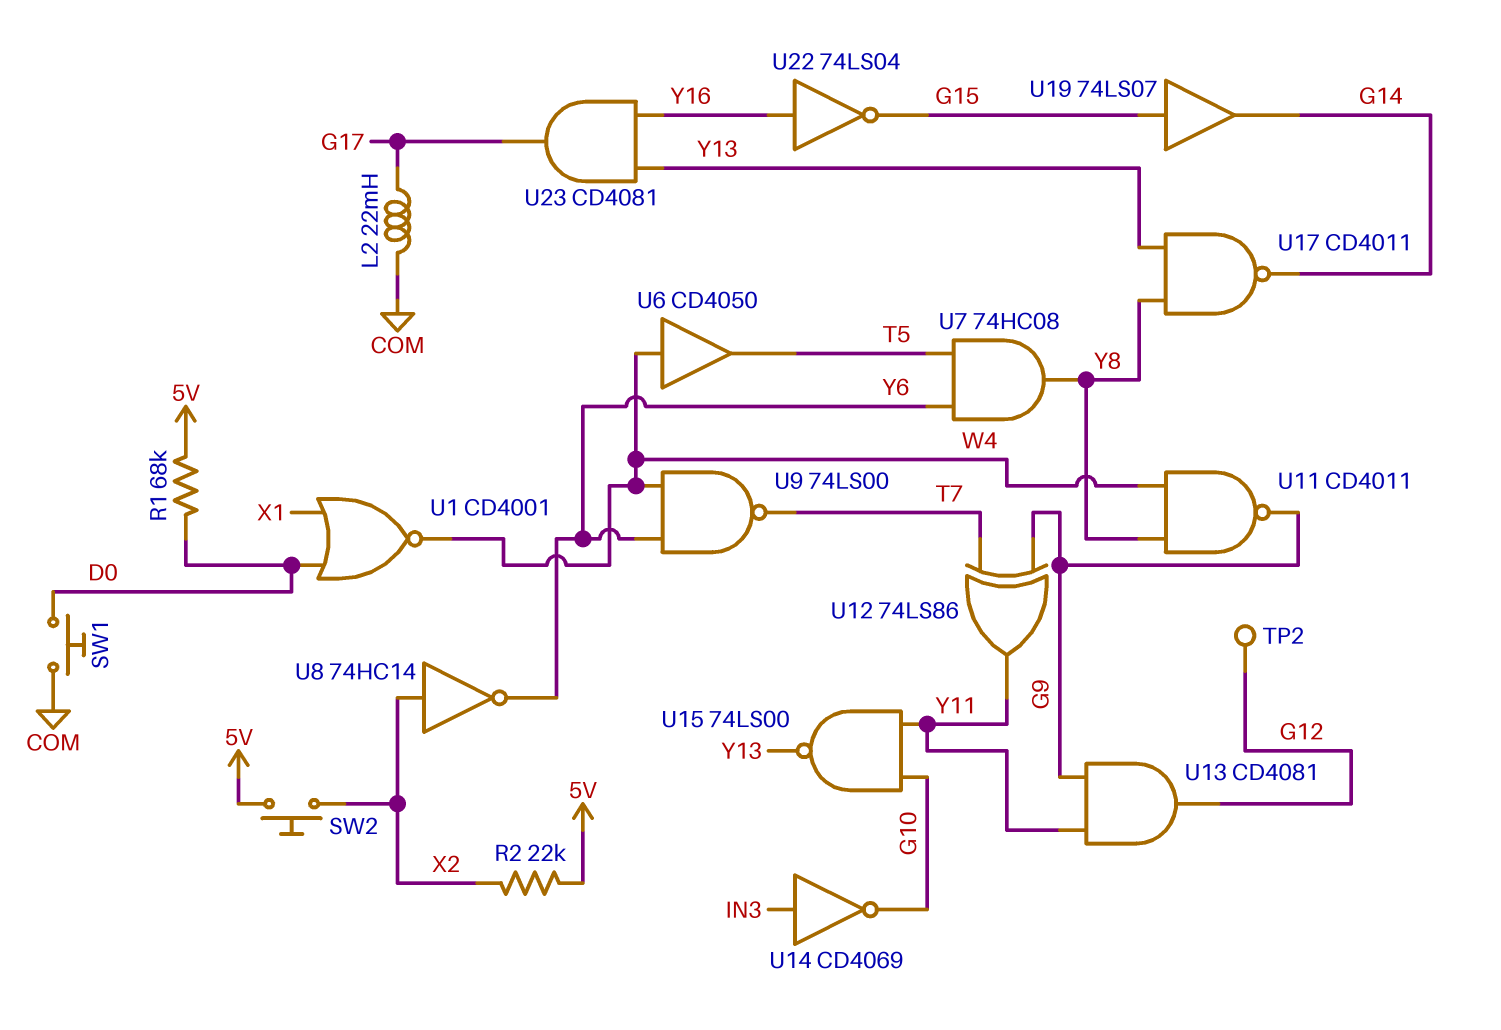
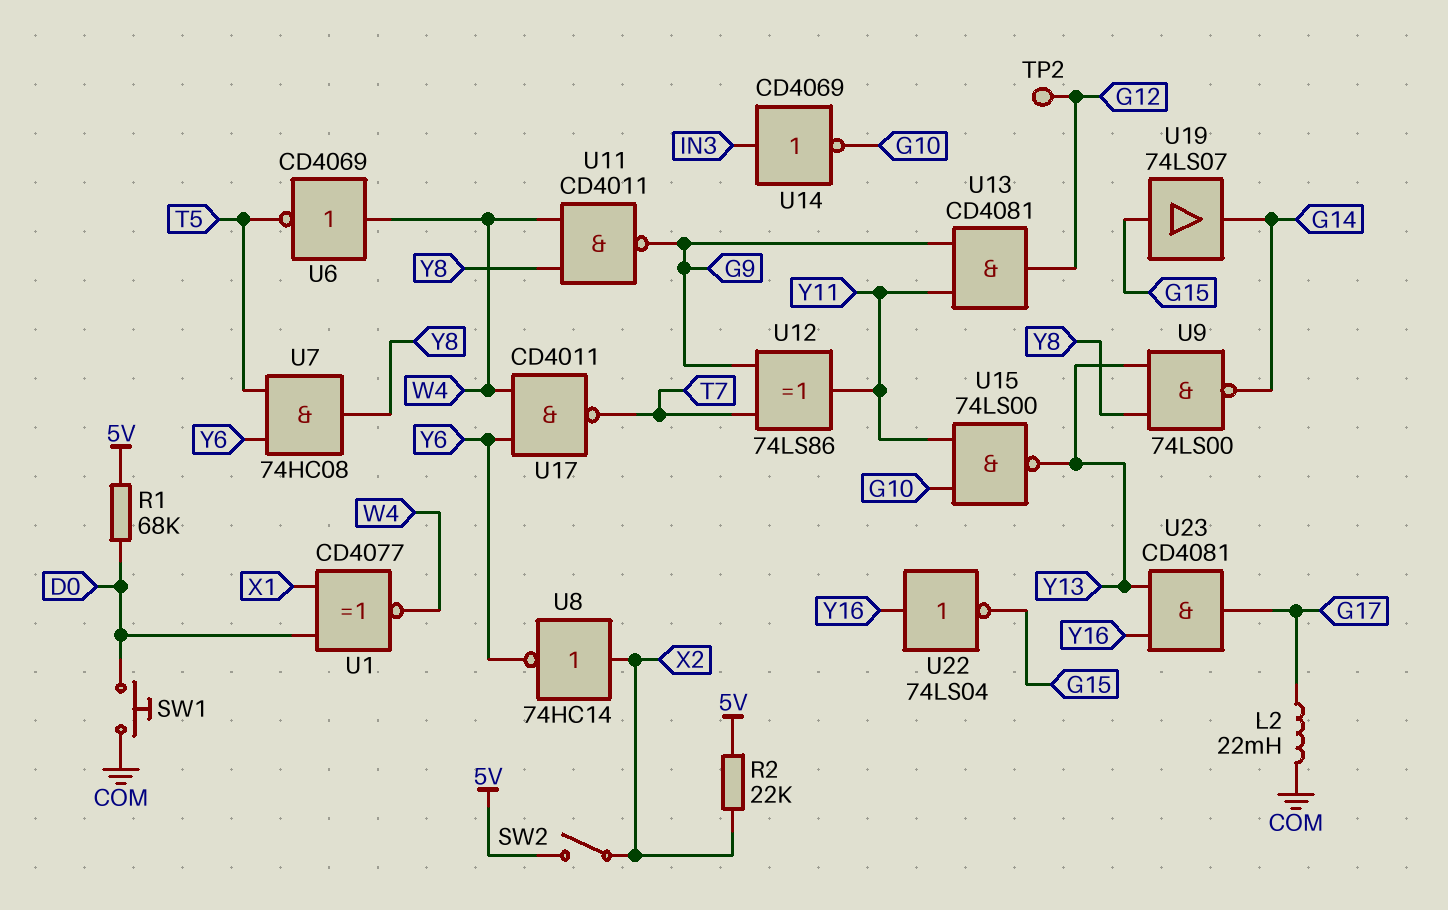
SW2: button (5V, X2) -> switch (5V, X2)
U1: NOR CD4001 (in D0, in X1, out W4) -> XNOR CD4077 (in D0, in X1, out W4)
U6: buffer CD4050 (in W4, out T5) -> NOT CD4069 (in W4, out T5)
U9: NAND 74LS00 (in W4, in Y6, out T7) -> NAND 74LS00 (in Y8, in Y13, out G14)
U17: NAND CD4011 (in Y8, in Y13, out G14) -> NAND CD4011 (in W4, in Y6, out T7)

